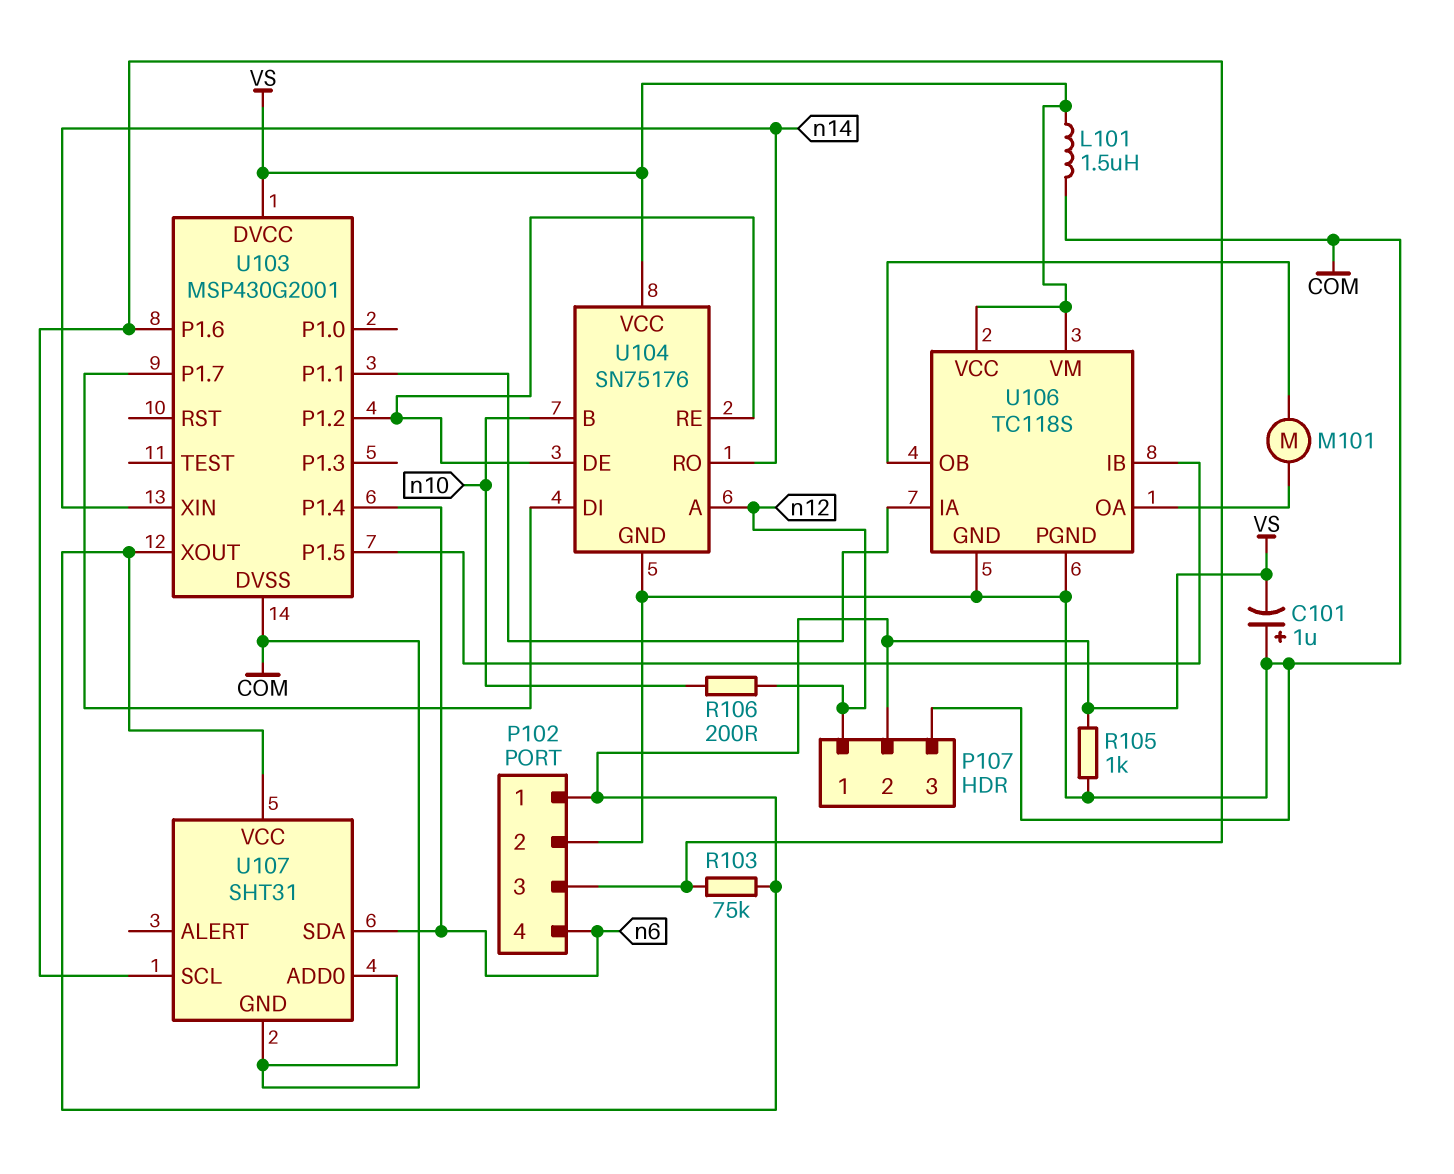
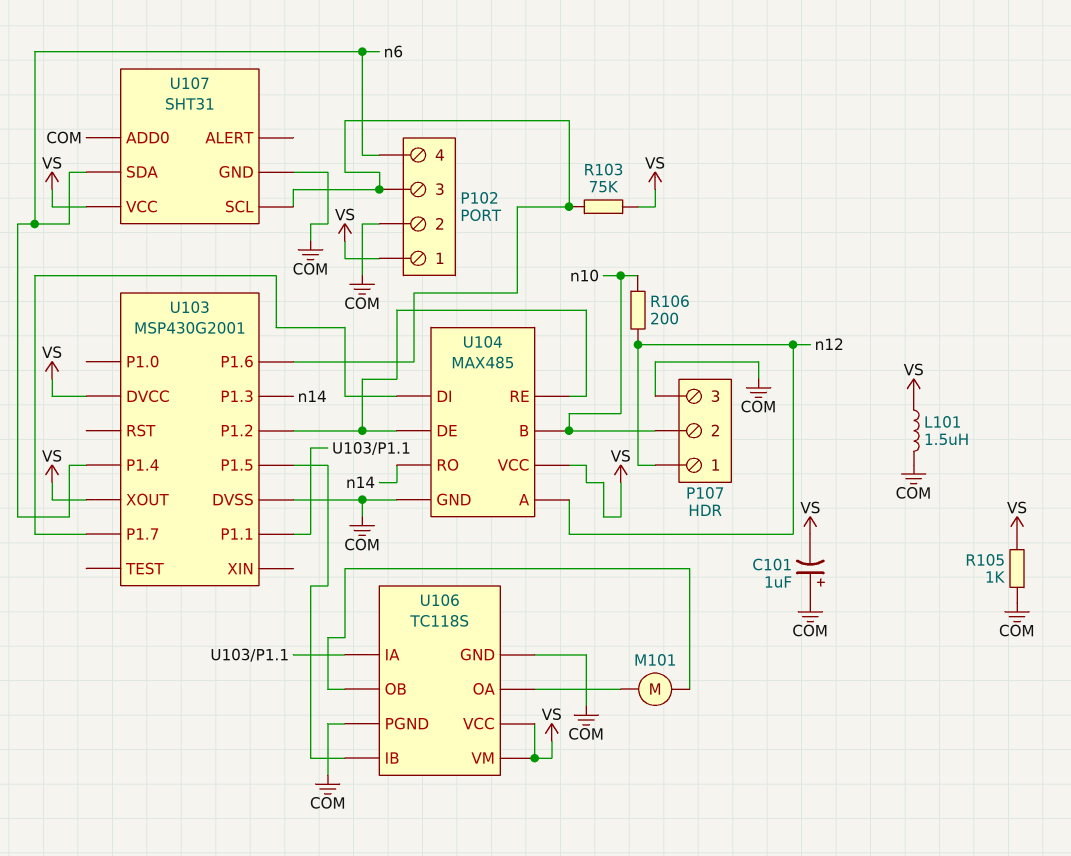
P107 pin 2: VS -> n10
U103 pin P1.3: none -> n14
U103 pin XIN: n14 -> none
U104: SN75176 -> MAX485

